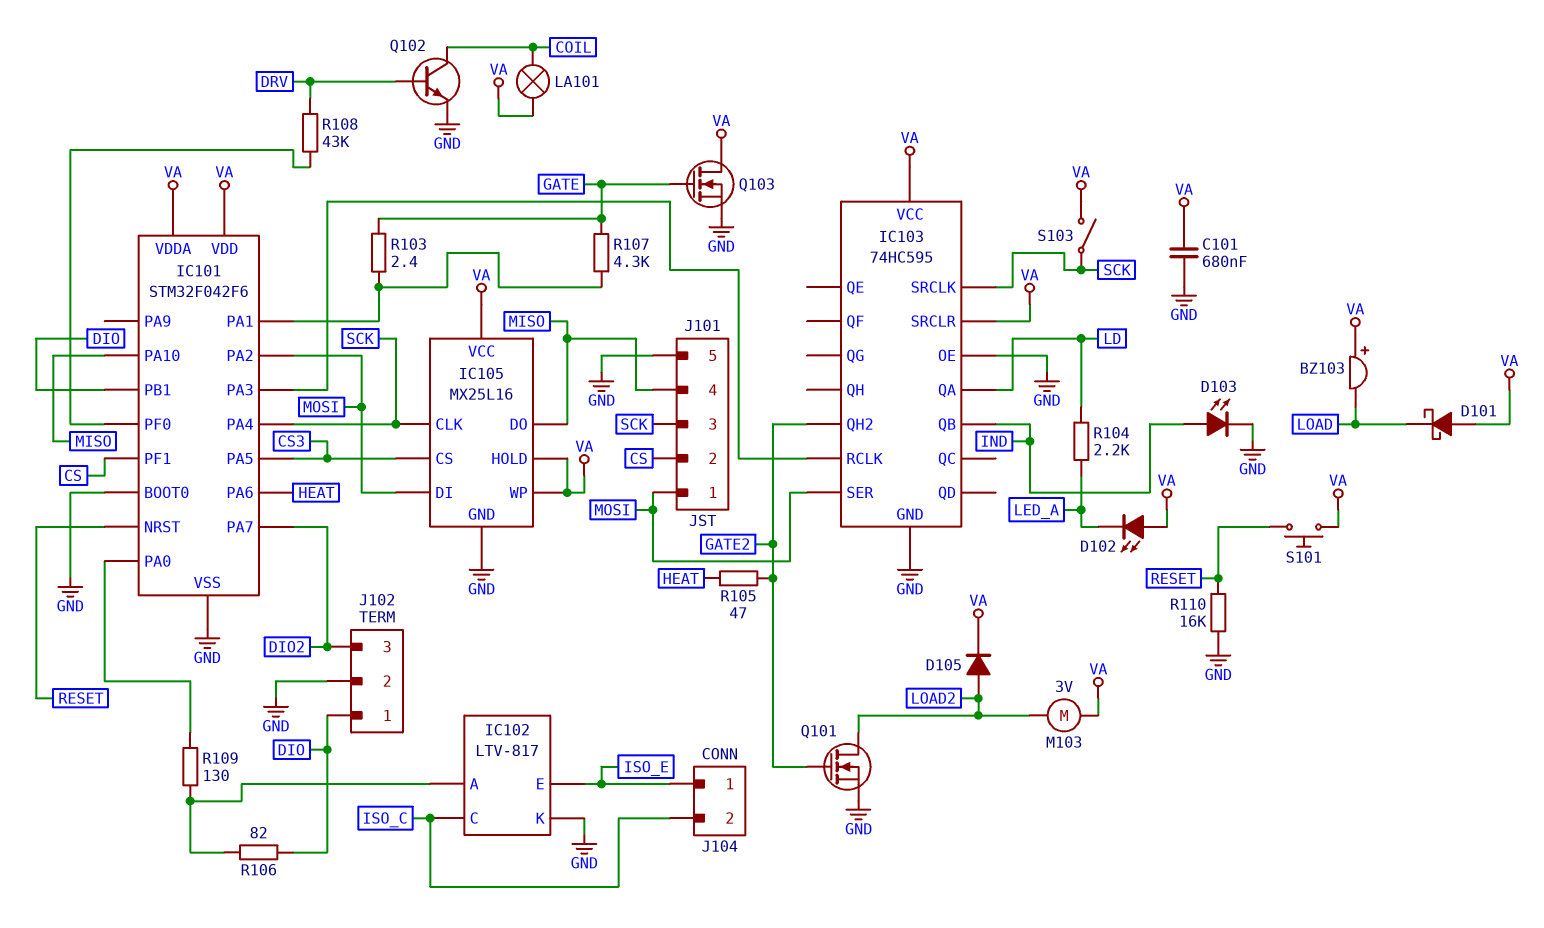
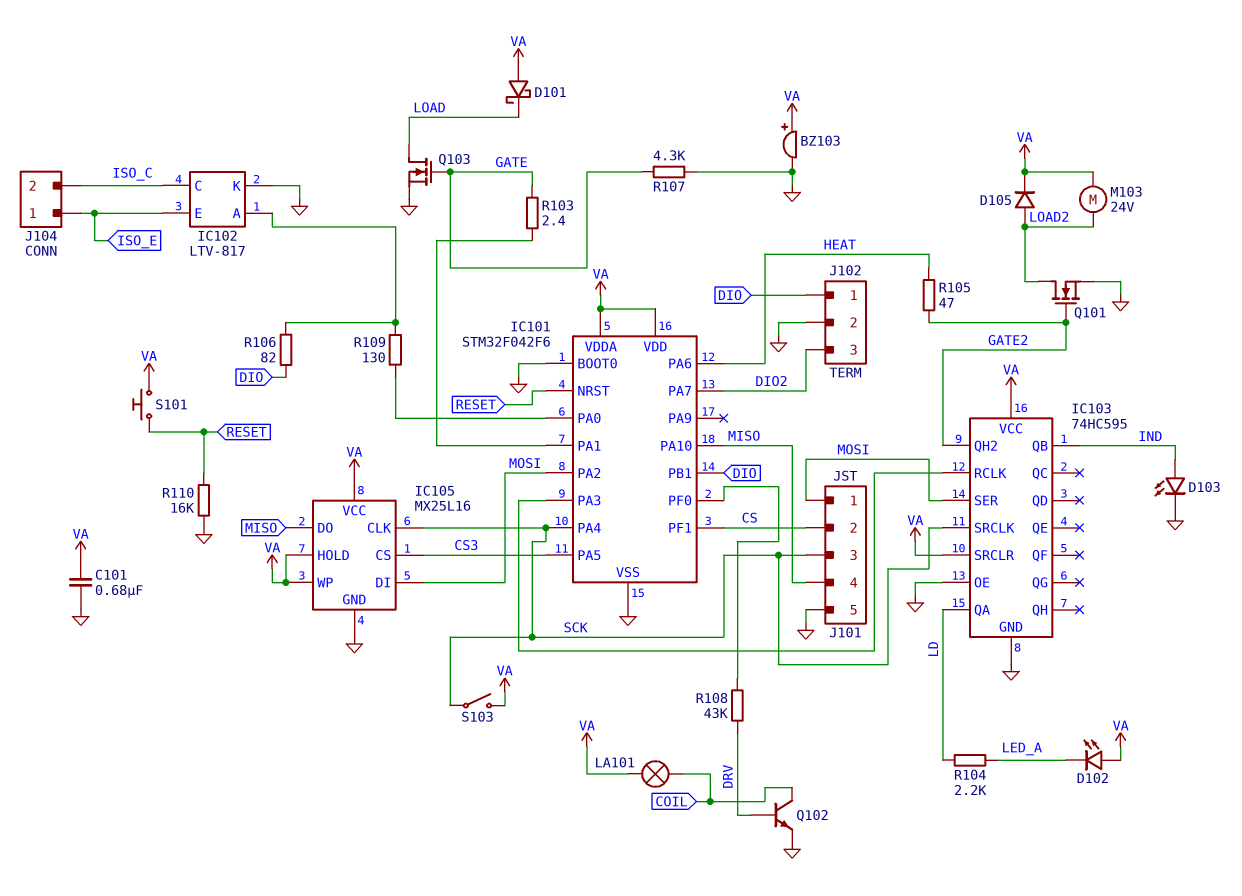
BZ103: buzzer (plus VA, minus LOAD) -> buzzer (plus VA, minus GND)
M103: motor 3V (LOAD2, VA) -> motor 24V (LOAD2, VA)
Q103: NMOS (G GATE, D VA, S GND) -> NMOS (G GATE, D LOAD, S GND)
R107: 4.3k (GATE, IC101/PA1) -> 4.3k (GATE, GND)

